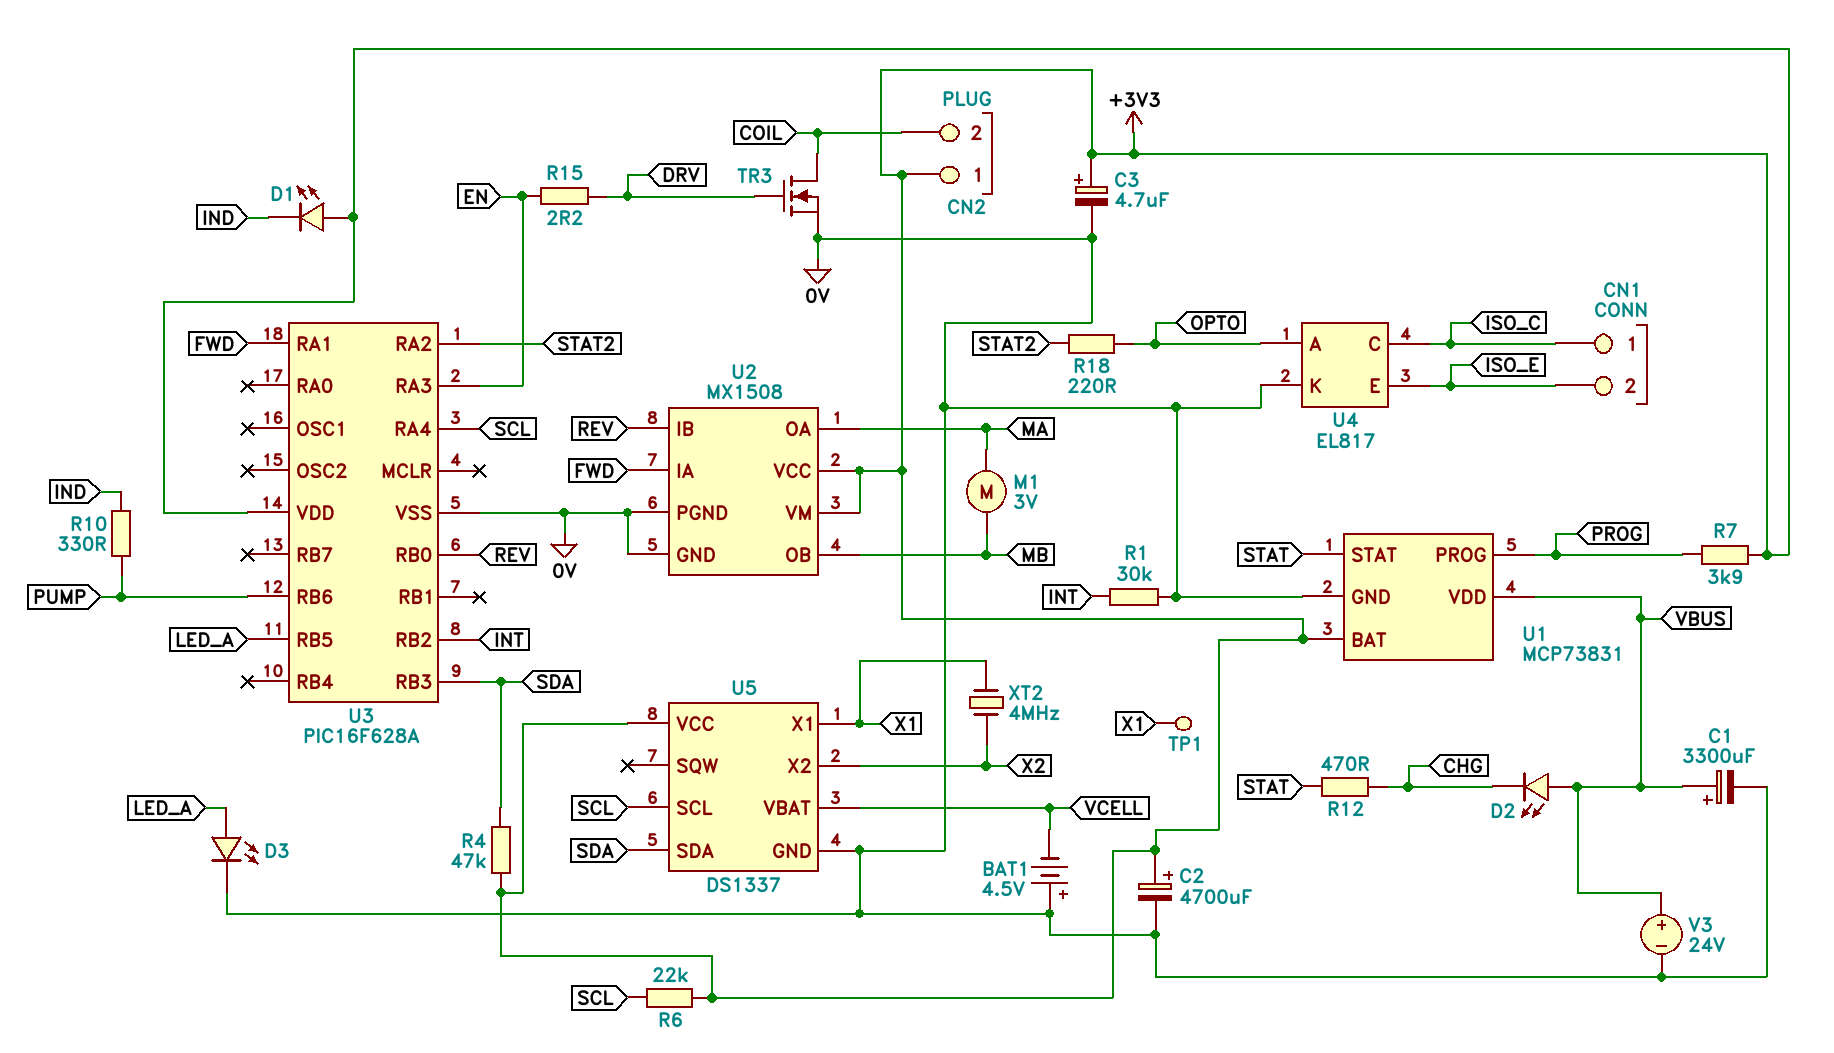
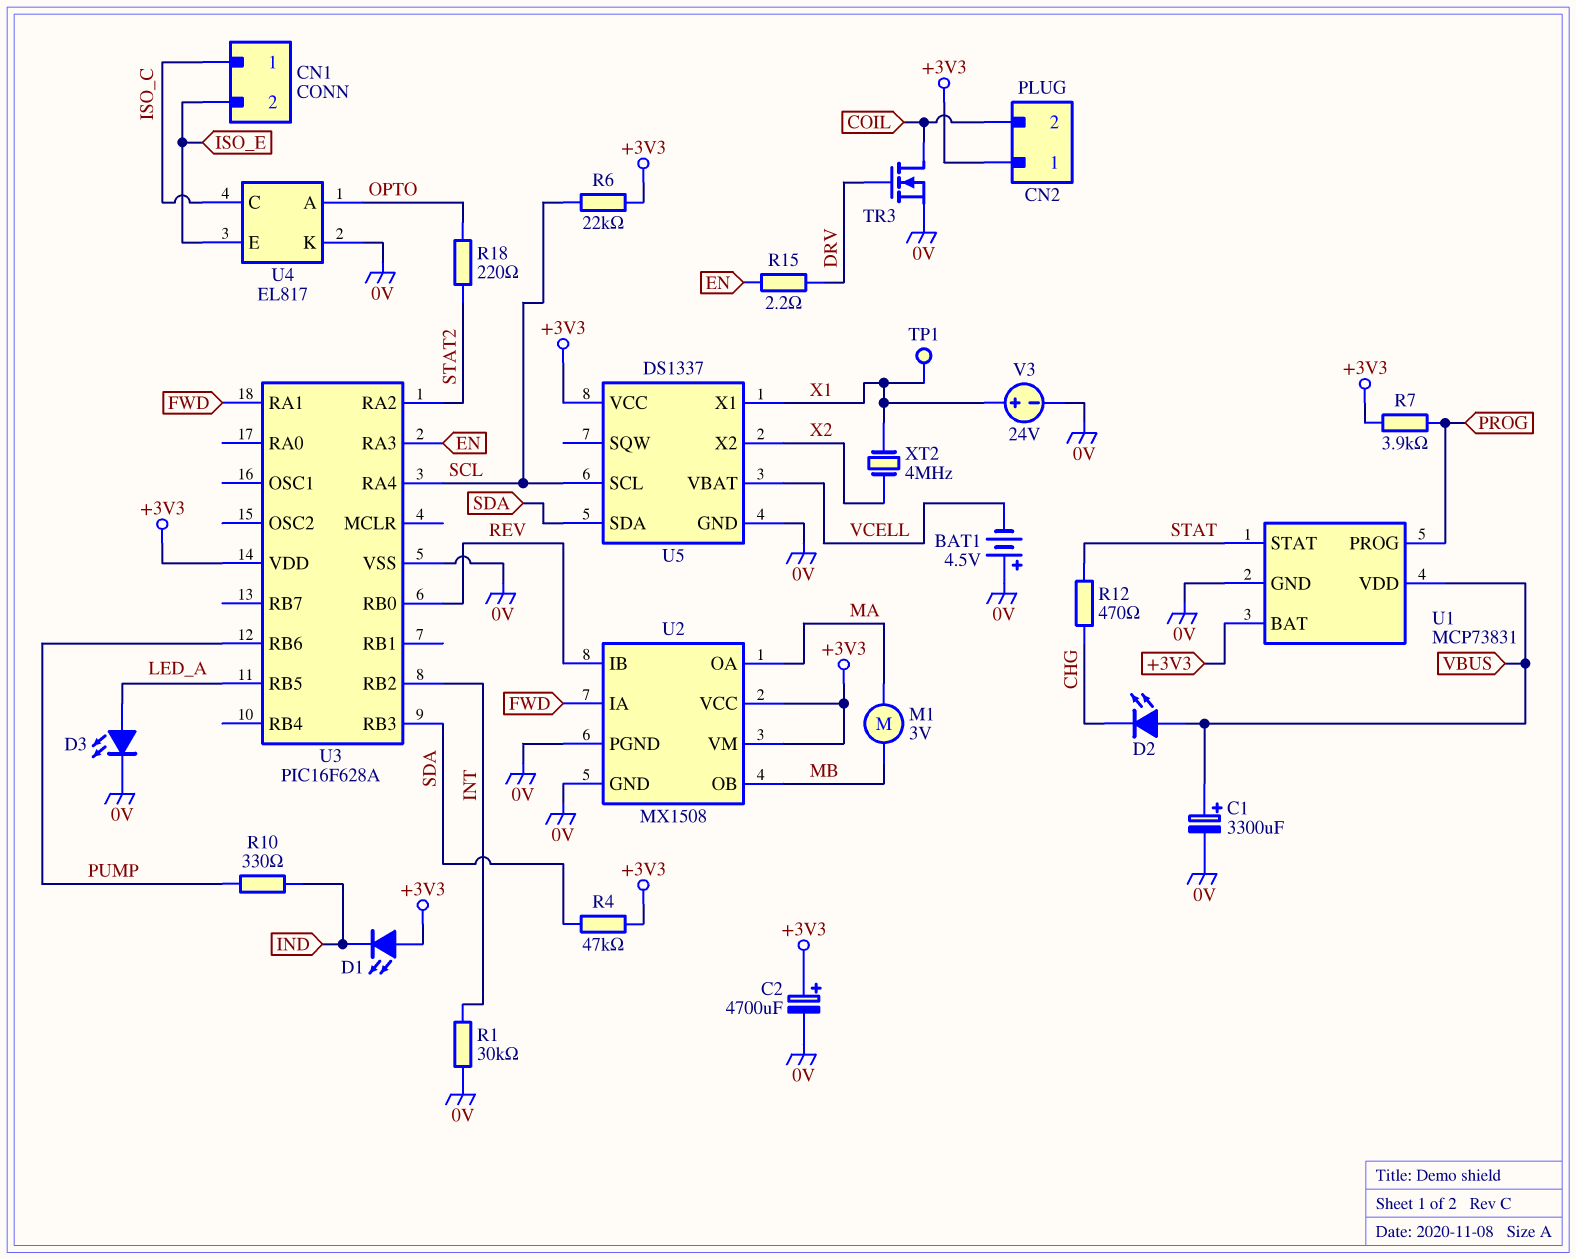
C3: 4.7uF (plus +3V3, minus 0V) -> none
V3: 24V (plus VBUS, minus 0V) -> 24V (plus X1, minus 0V)

